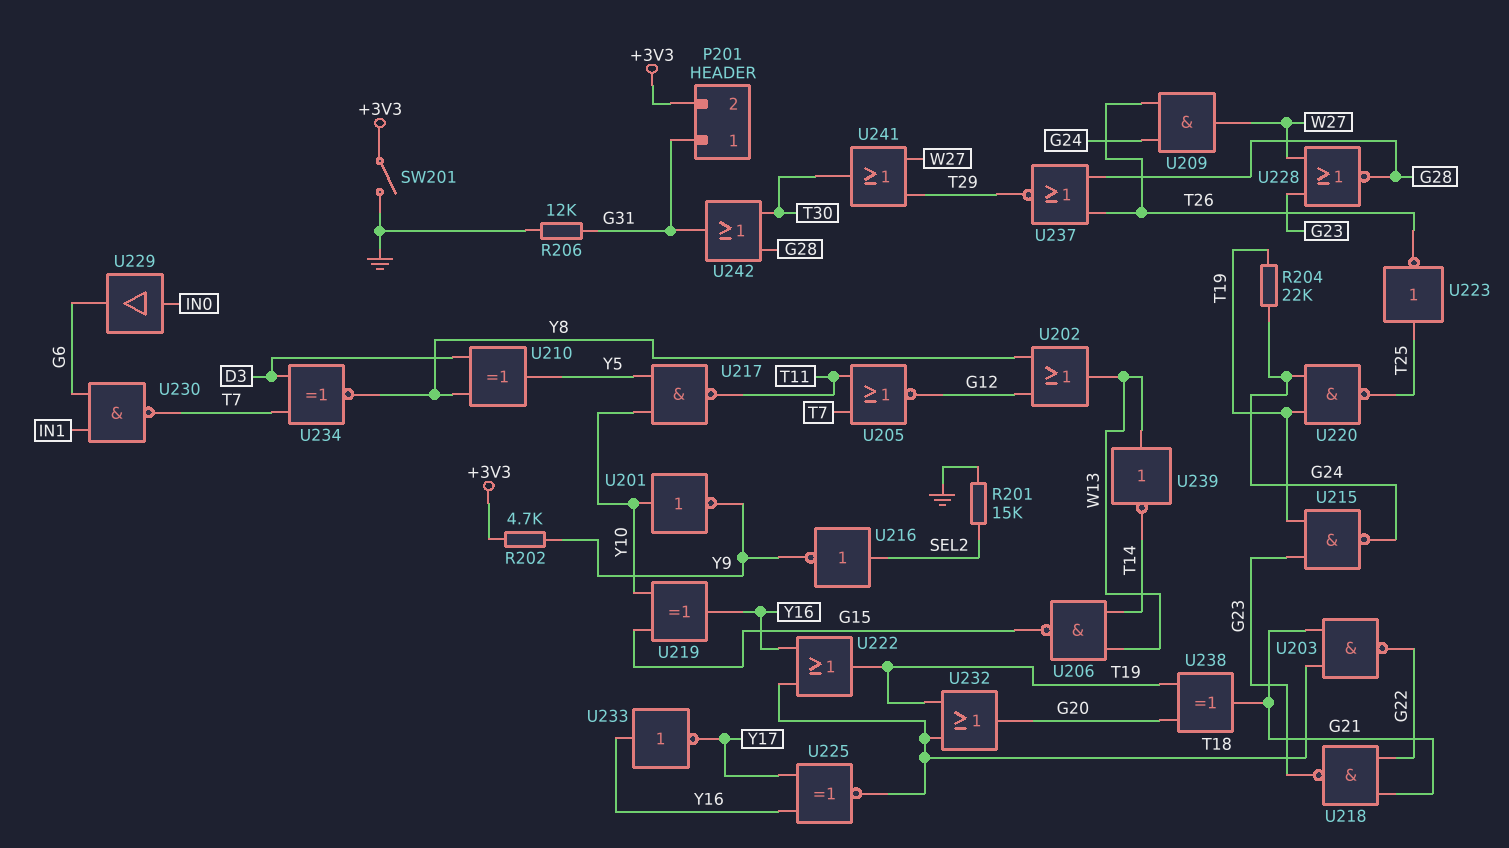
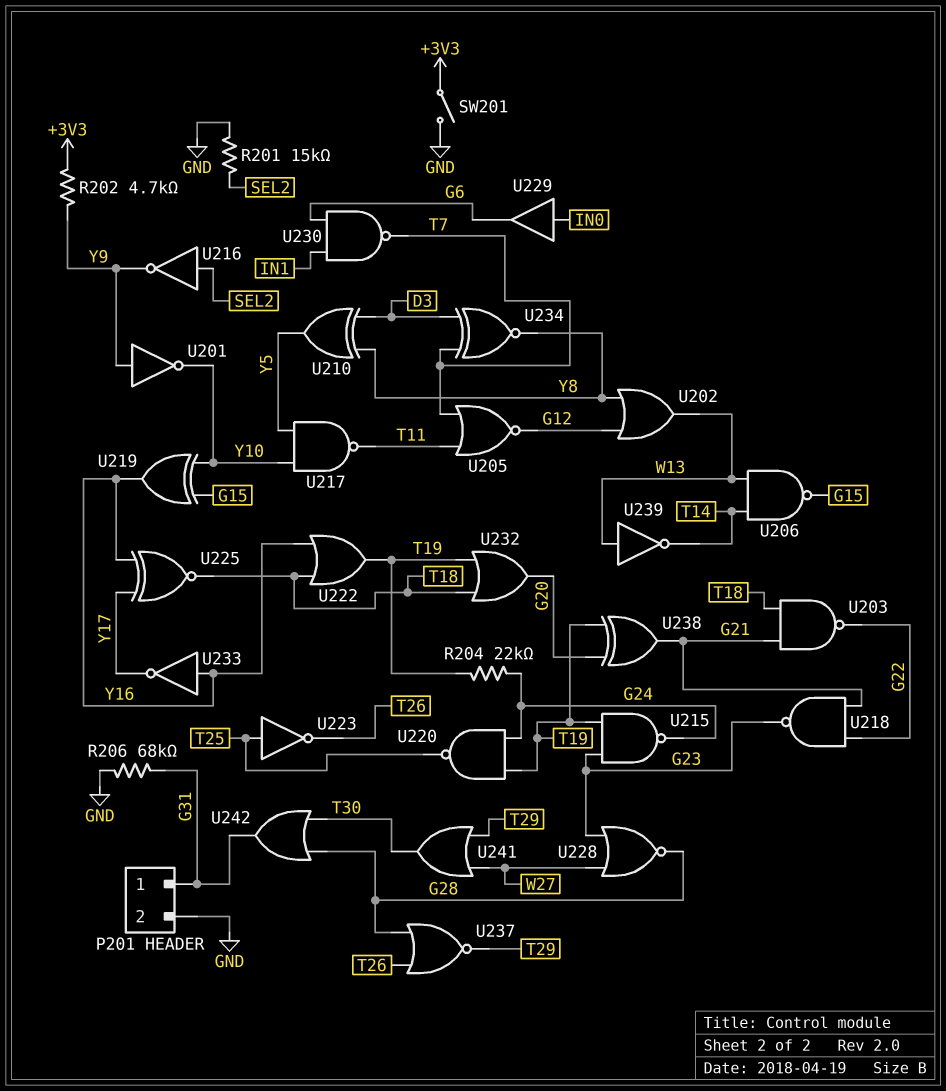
P201 pin 2: +3V3 -> GND
R206: 12k (G31, GND) -> 68k (G31, GND)
U201: NOT (in Y10, out Y9) -> NOT (in Y9, out Y10)
U209: AND (in G24, in T26, out W27) -> none

